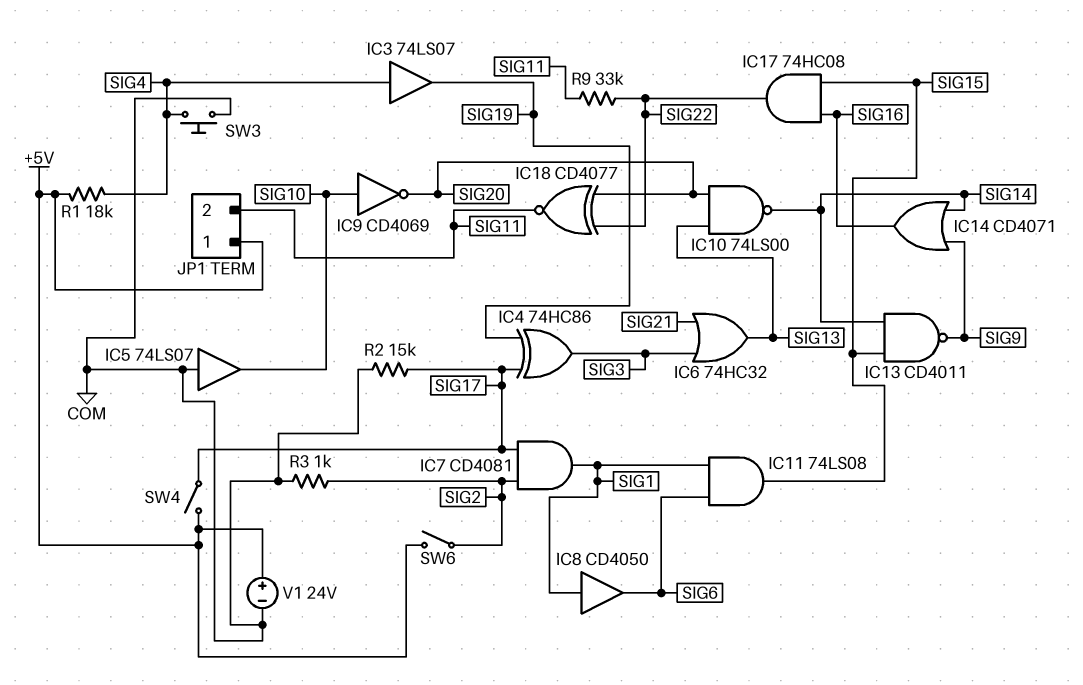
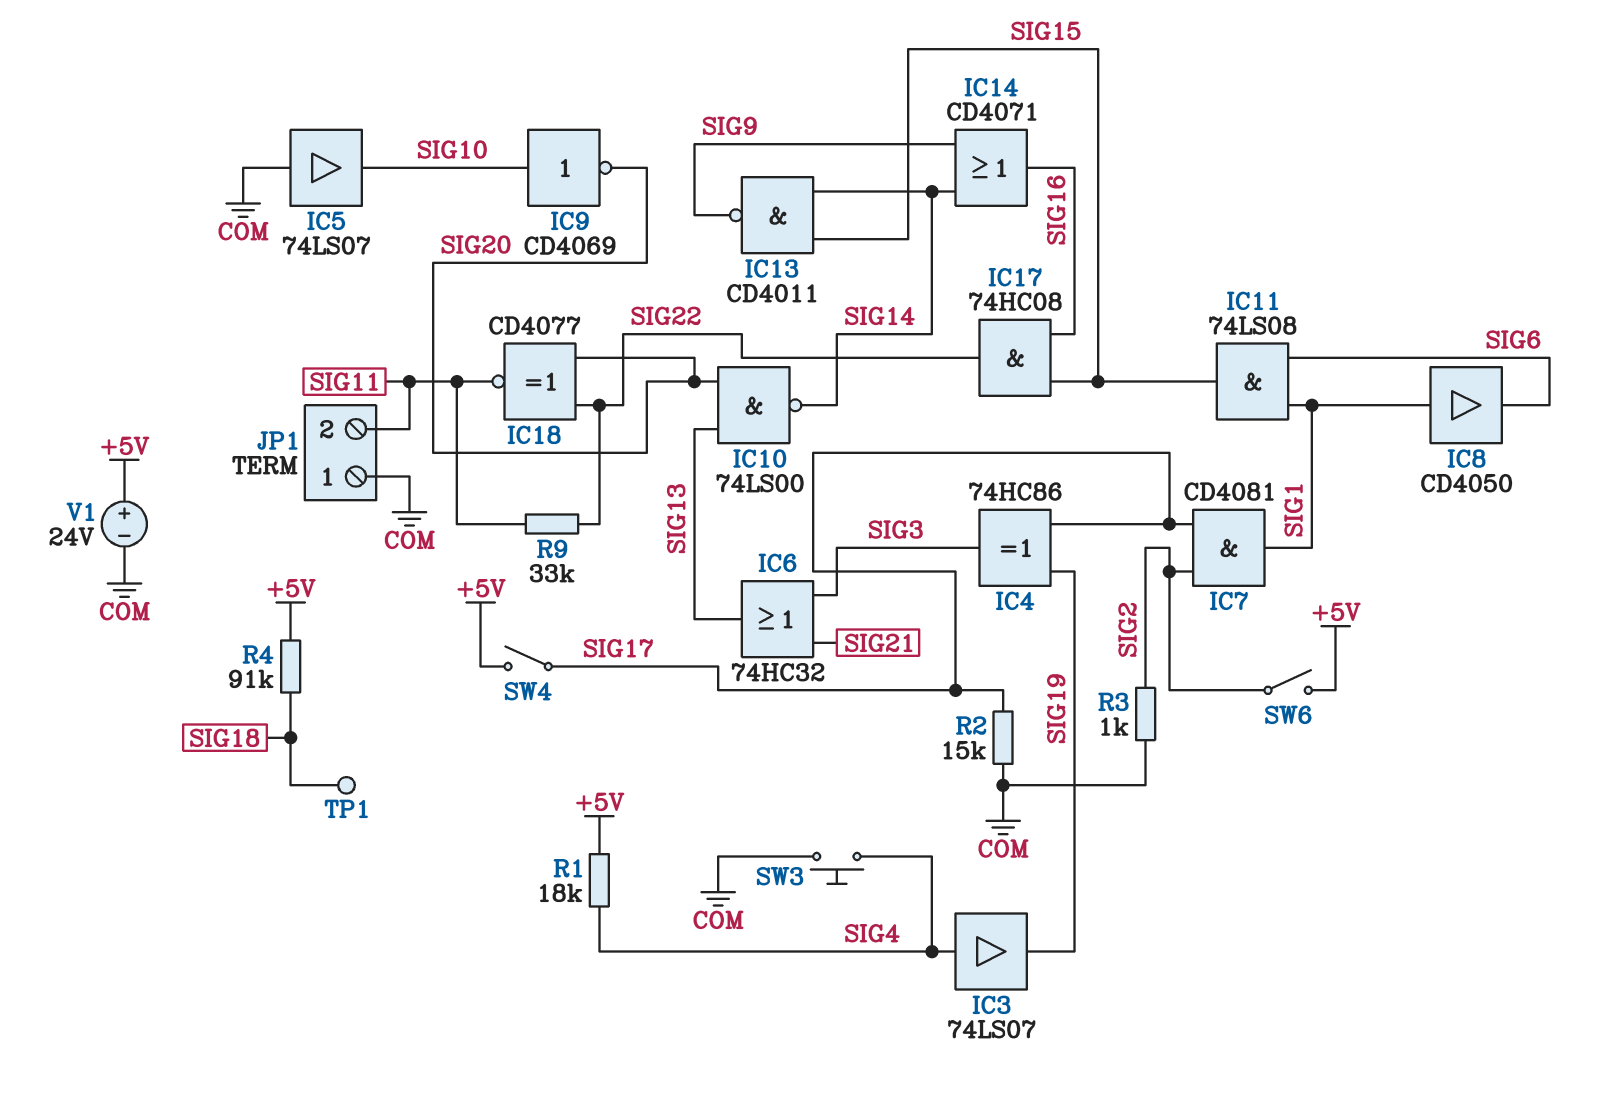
JP1 pin 1: +5V -> COM
R4: none -> 91k (+5V, SIG18)
TP1: none -> test point (SIG18)

